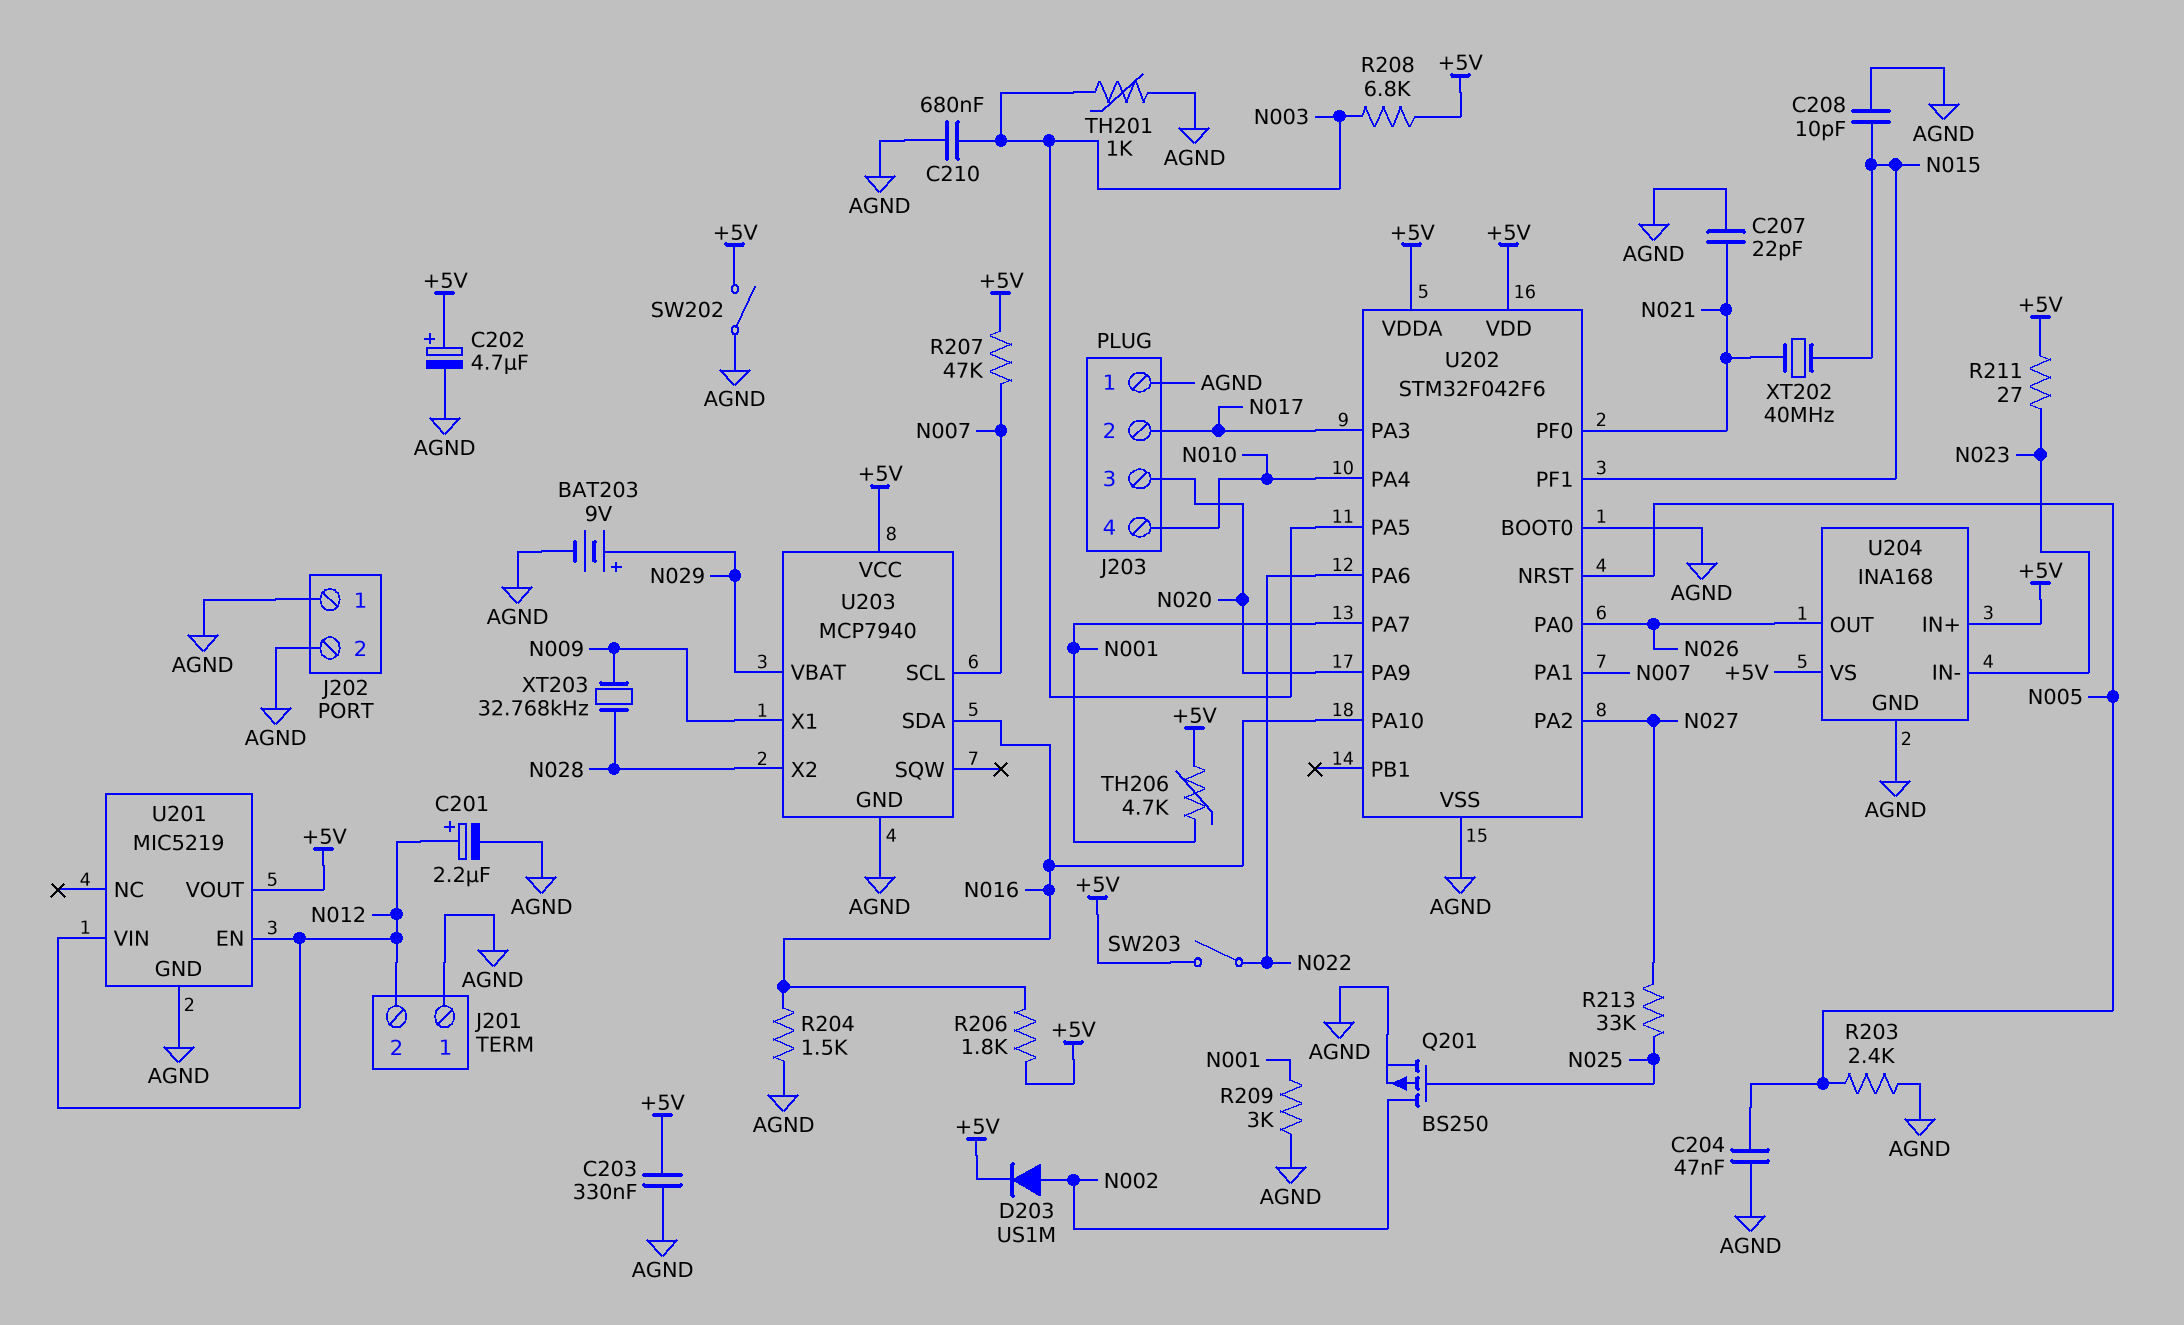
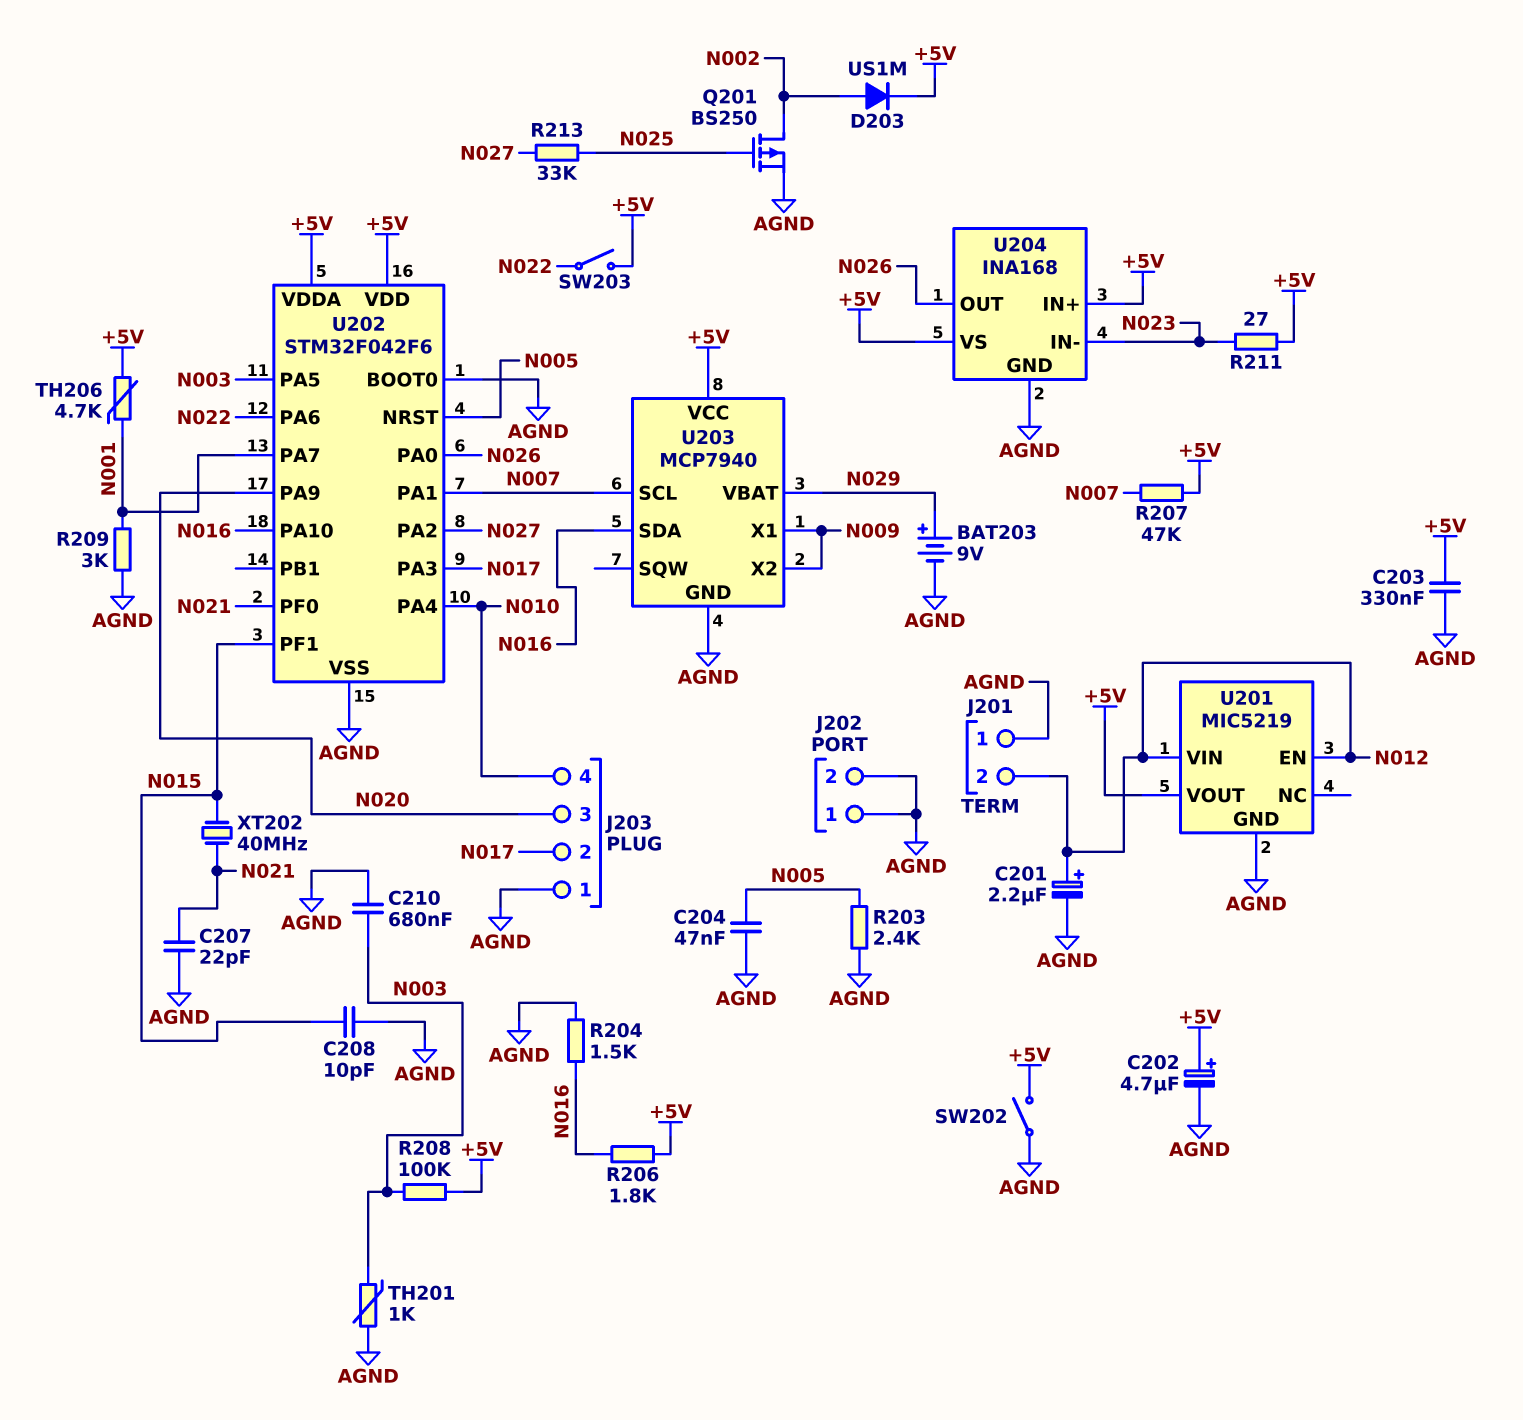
R208: 6.8k (+5V, N003) -> 100k (+5V, N003)
U203 pin X2: N028 -> N009
XT203: 32.768kHz (N009, N028) -> none

